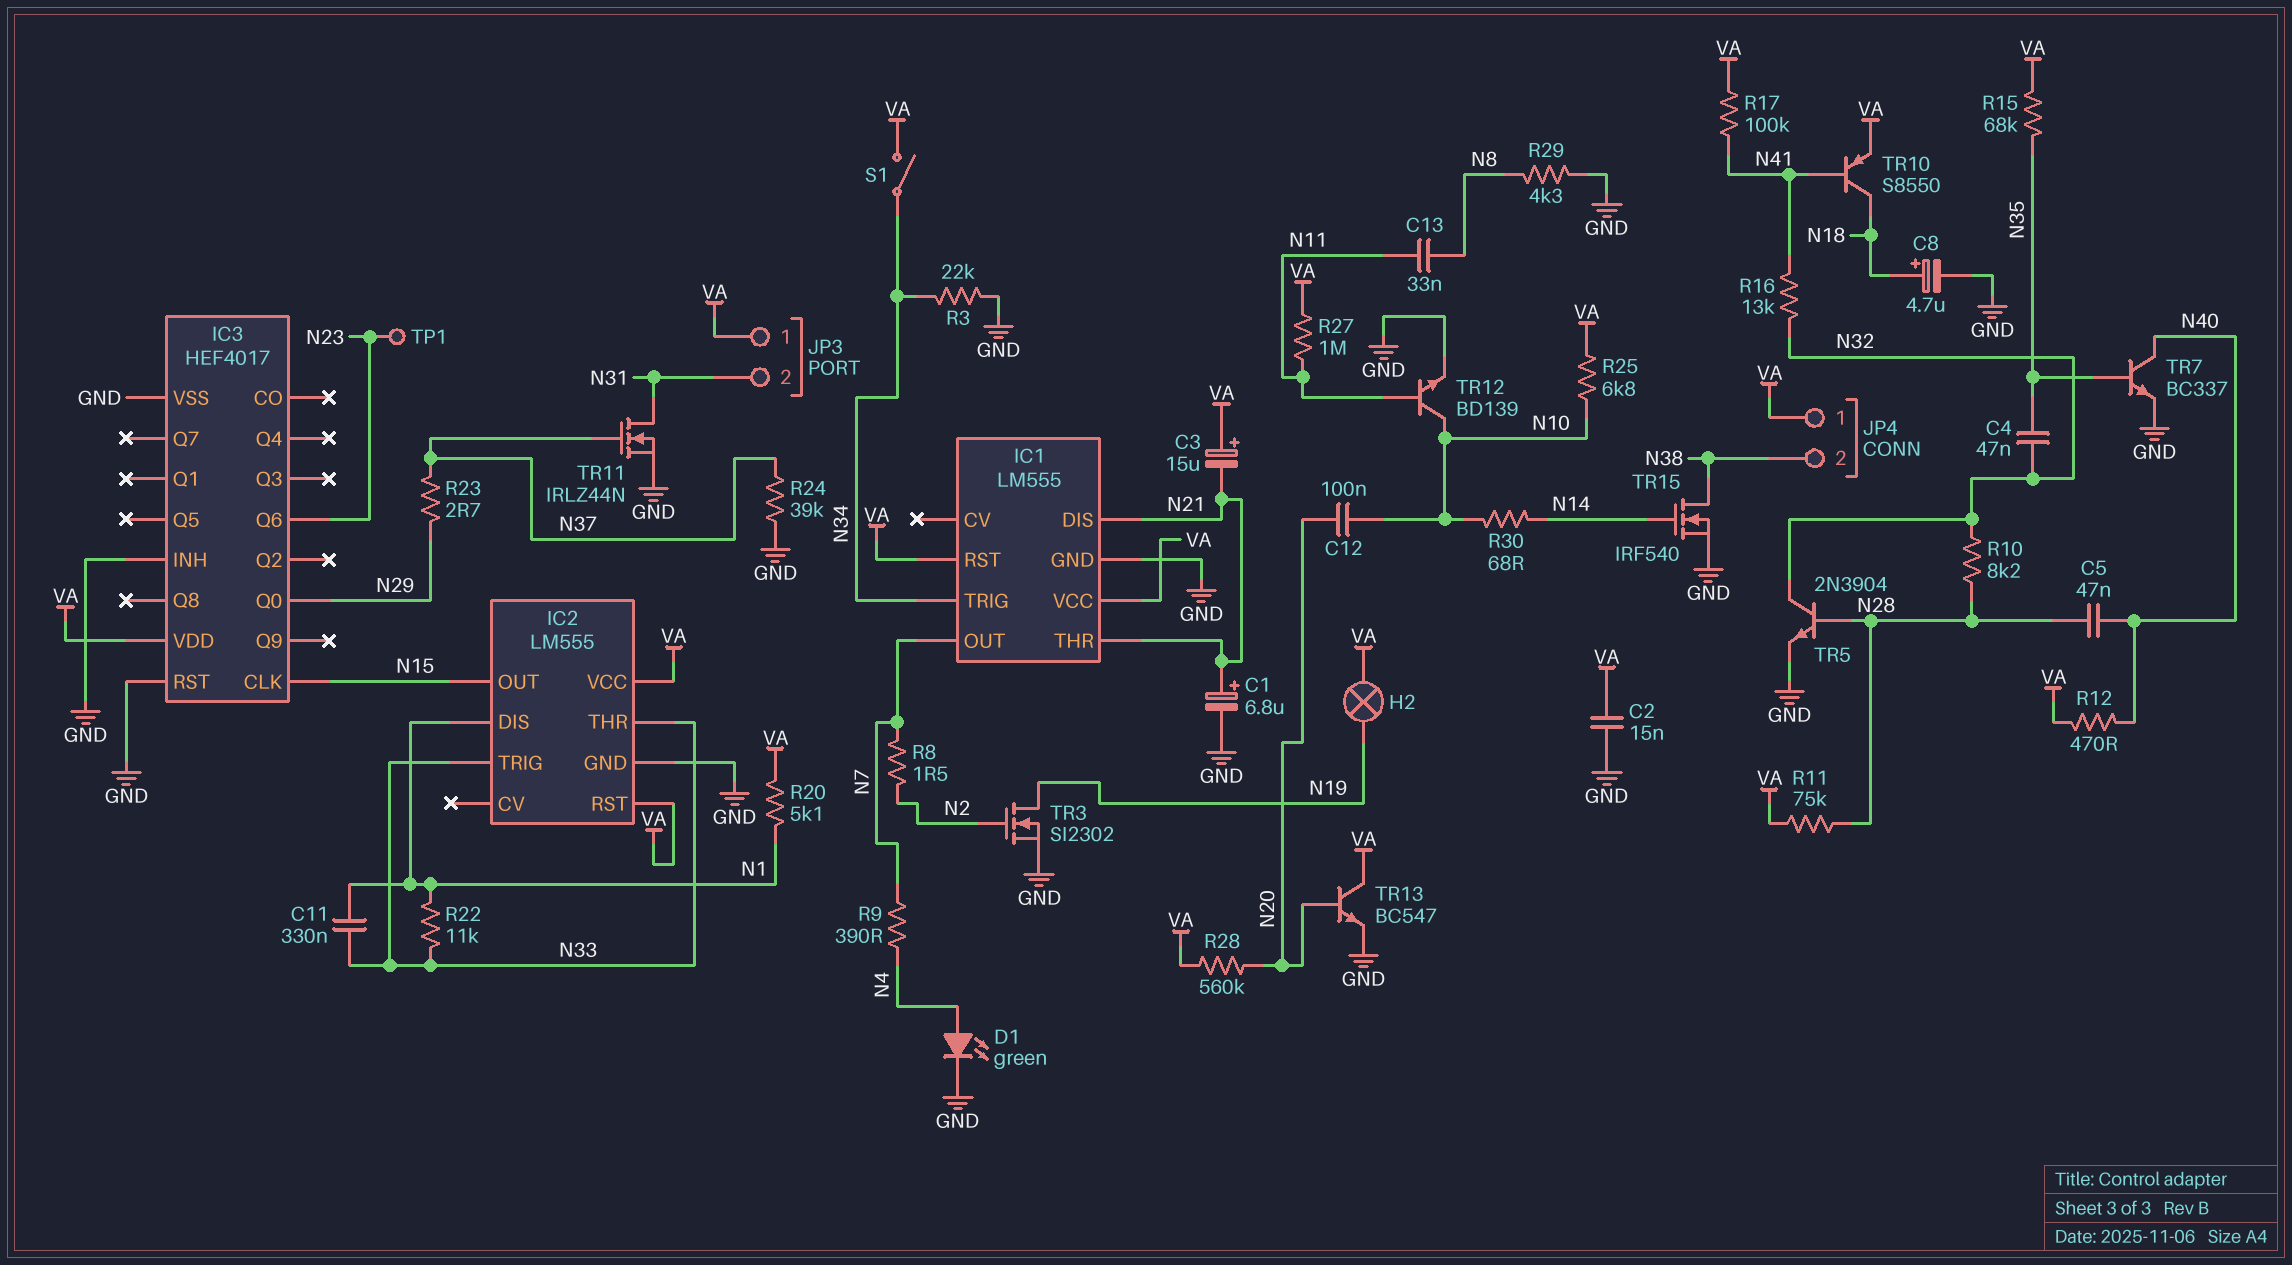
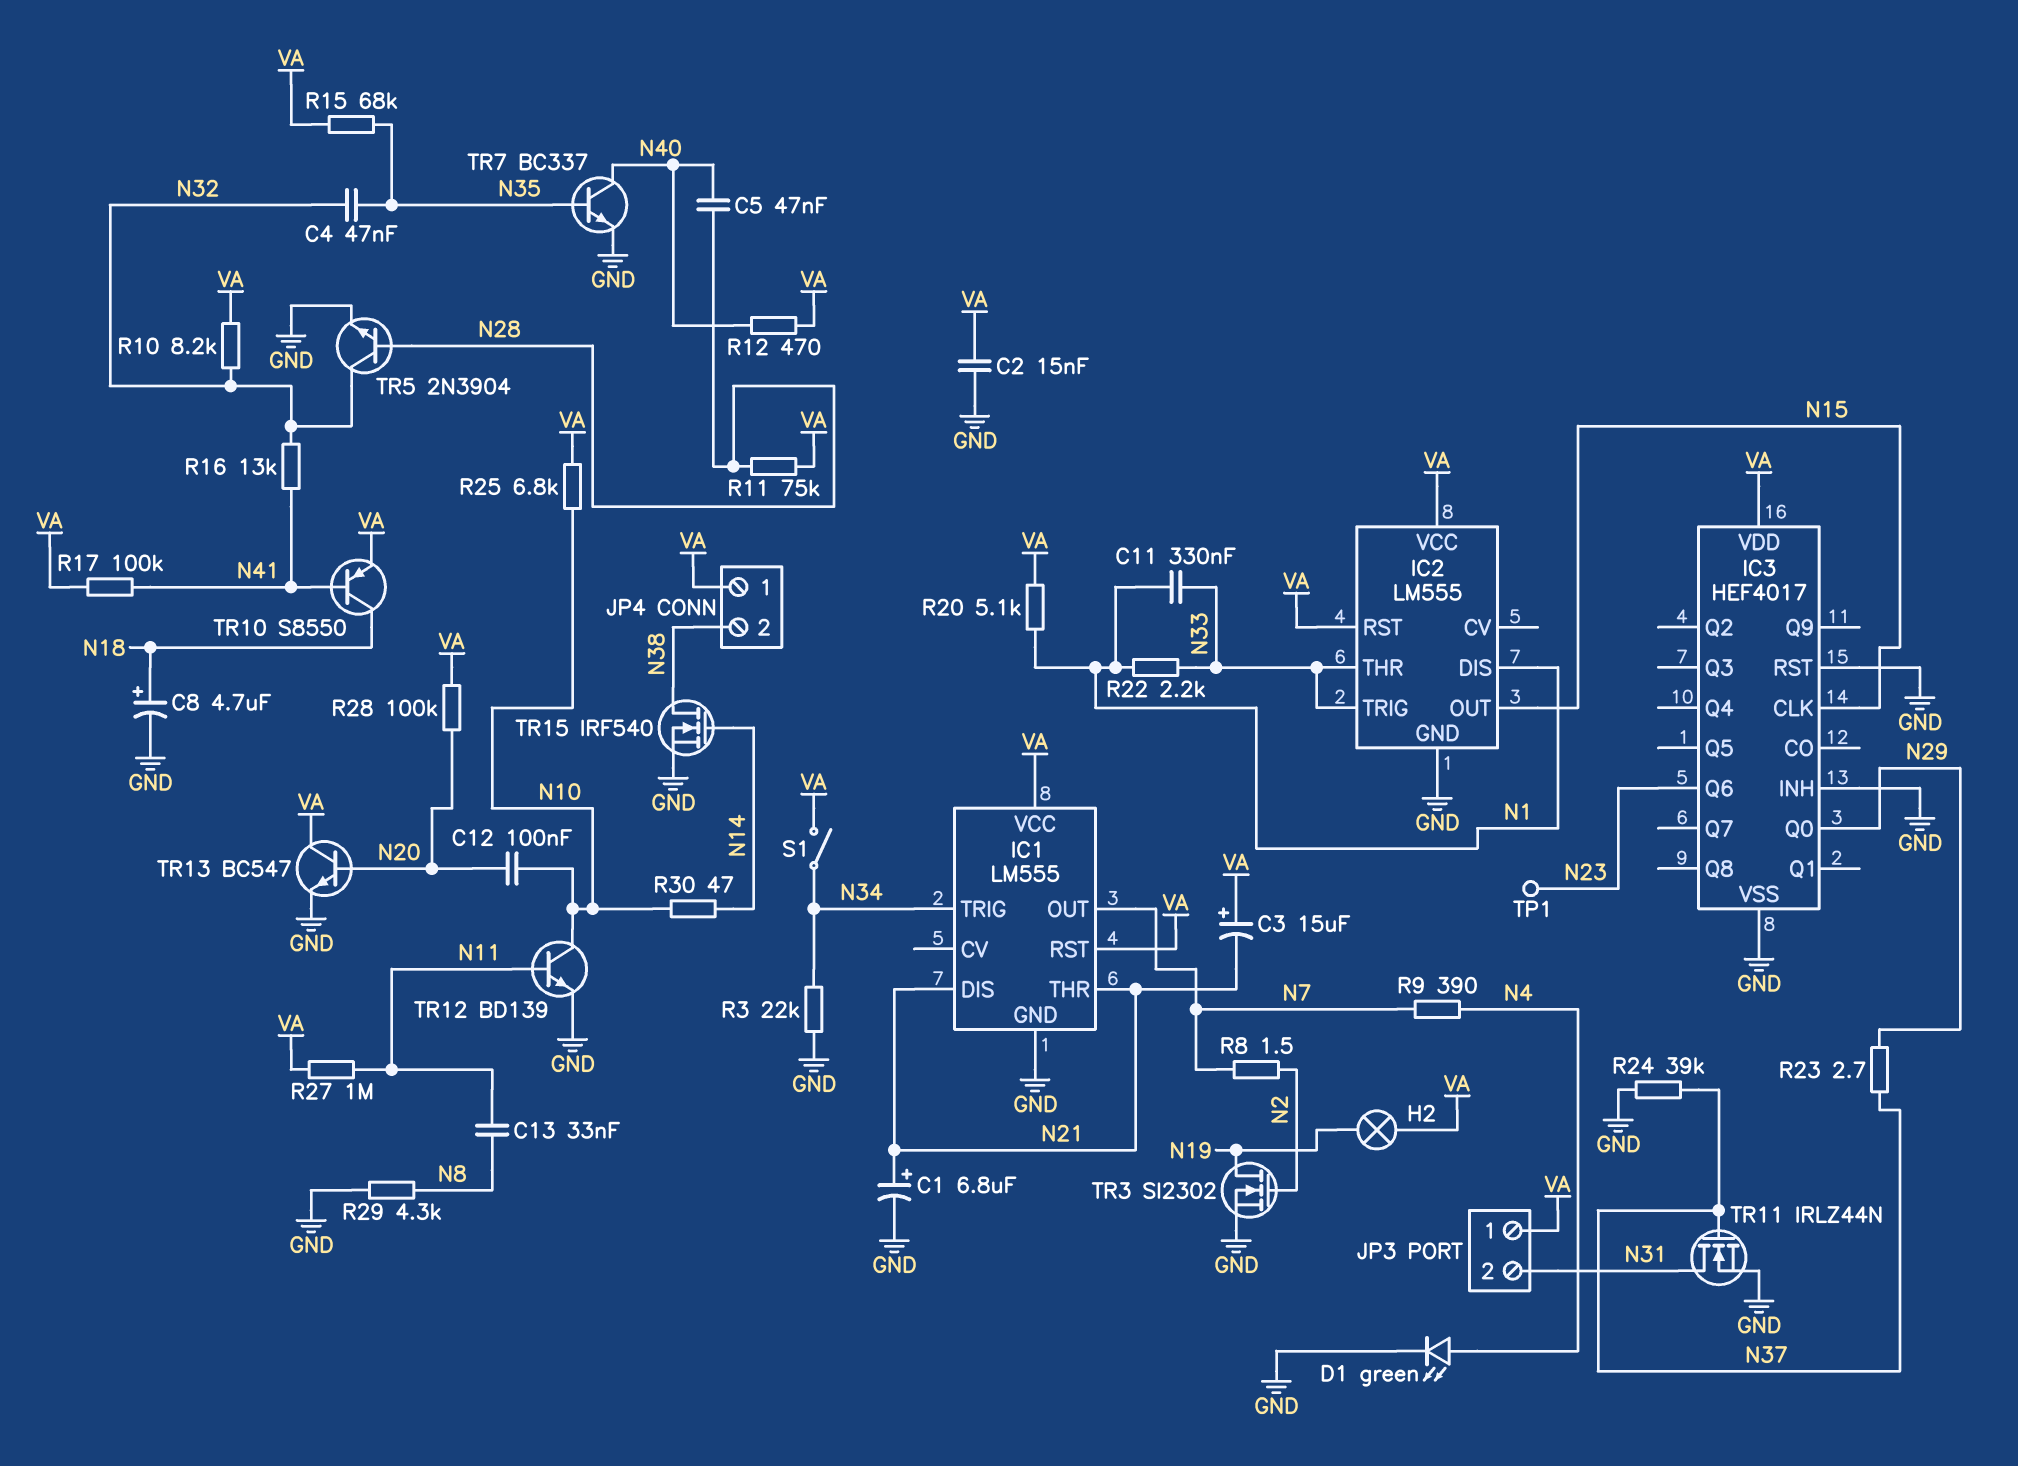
R10: 8.2k (N28, N32) -> 8.2k (N32, VA)
R22: 11k (N1, N33) -> 2.2k (N1, N33)
R28: 560k (N20, VA) -> 100k (N20, VA)
R30: 68 (N10, N14) -> 47 (N10, N14)

